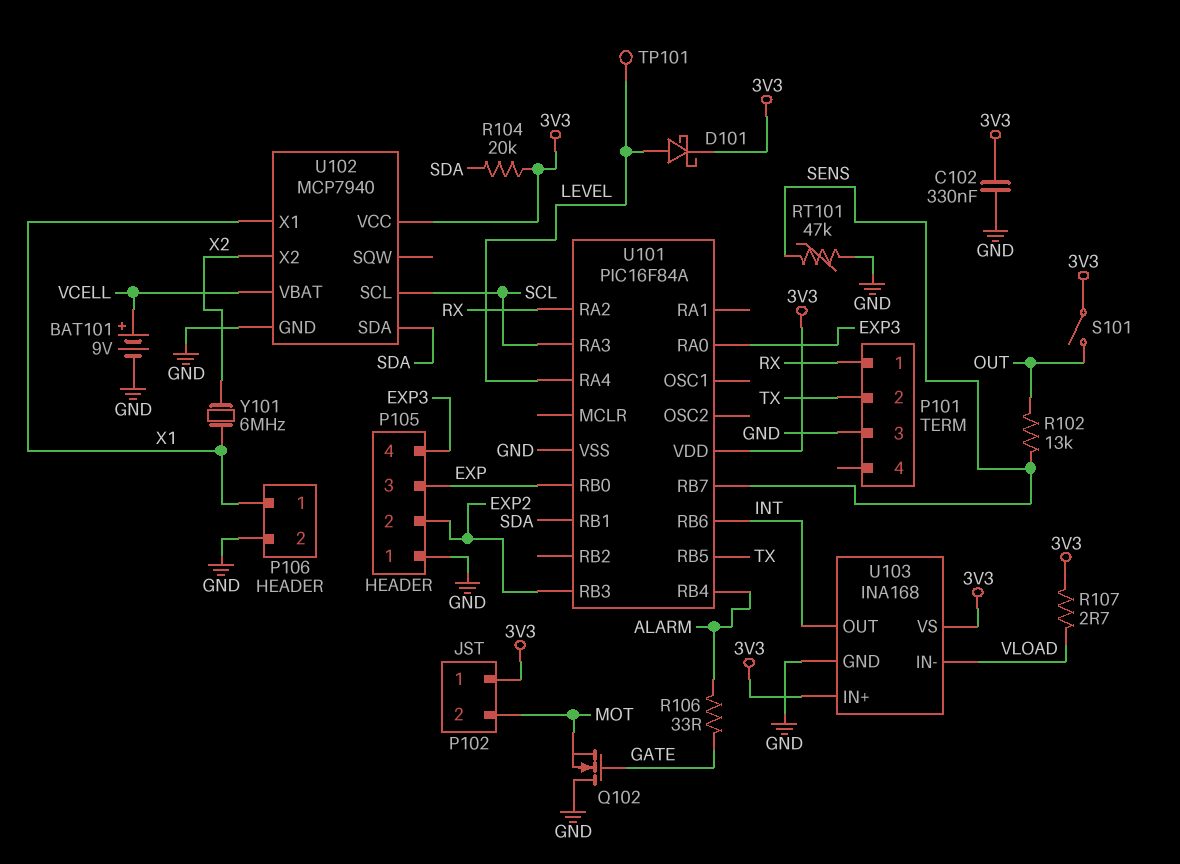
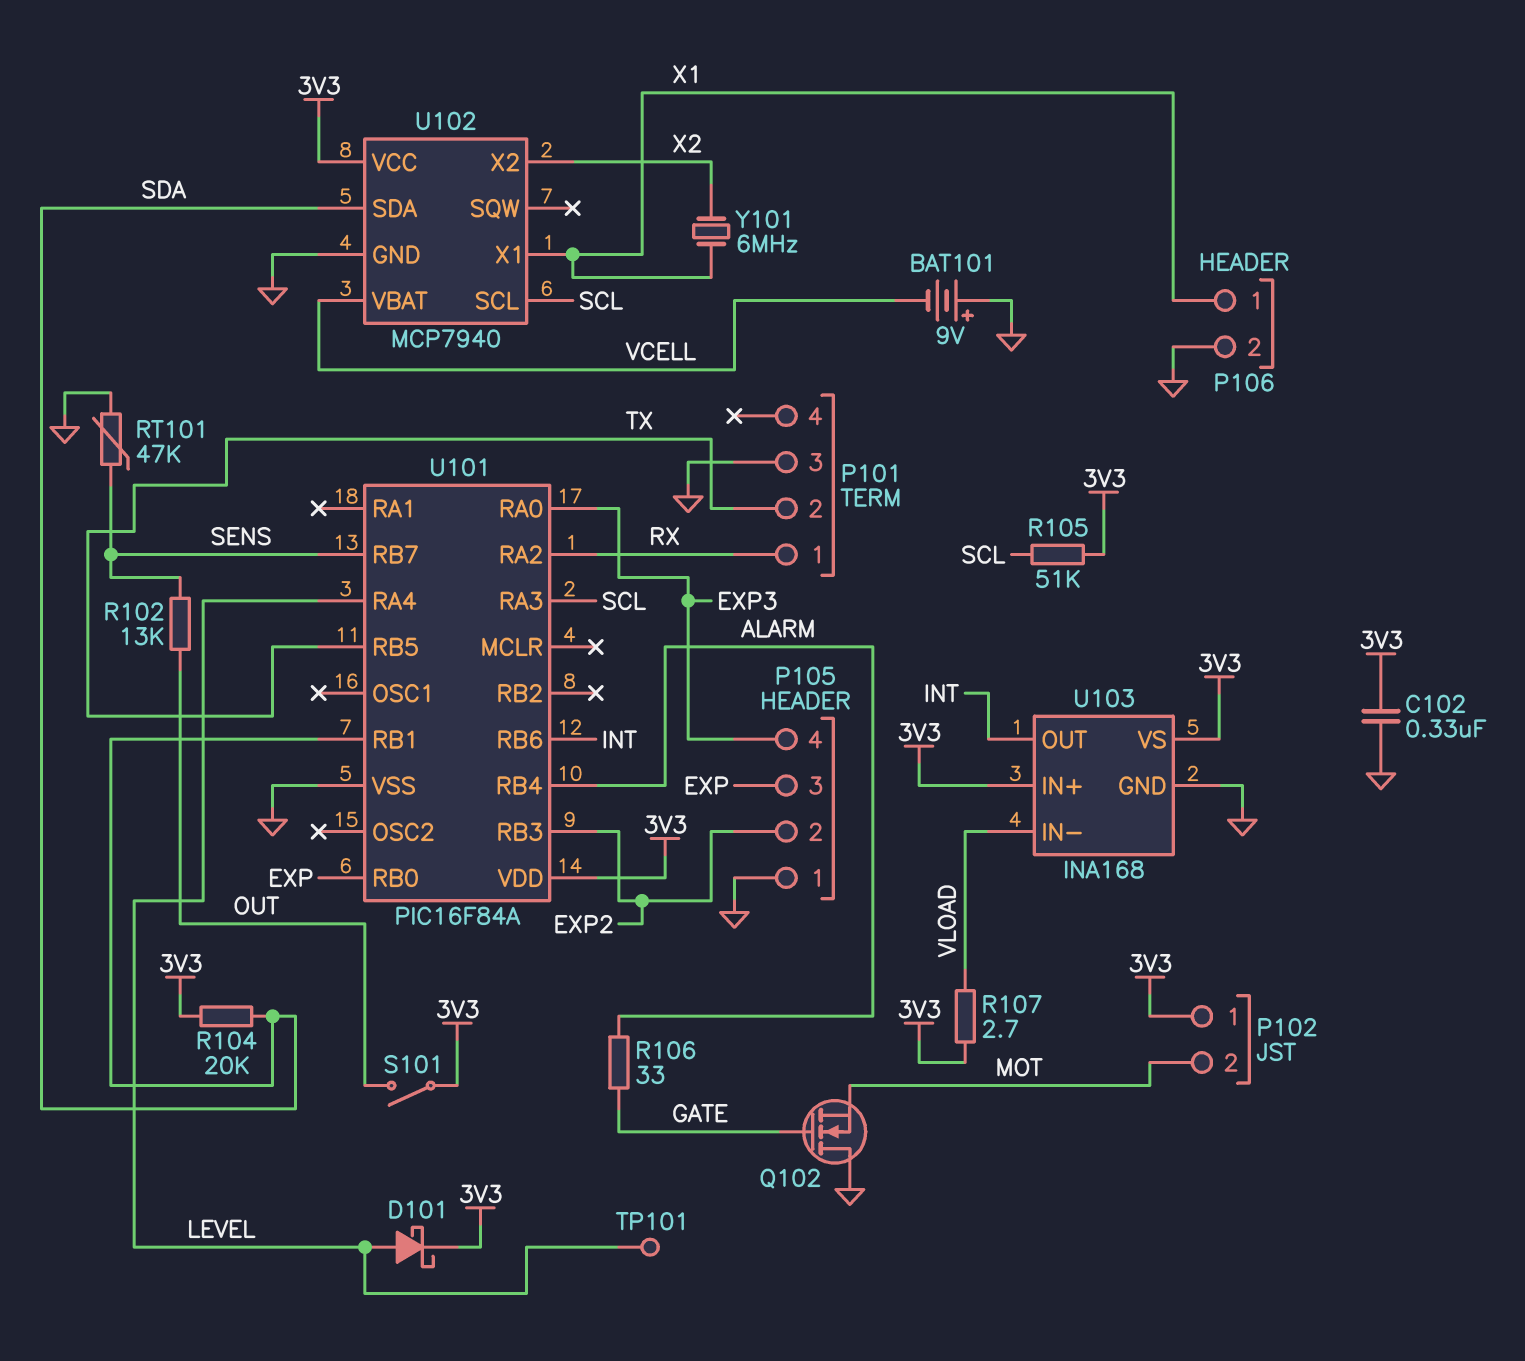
BAT101: 9V (plus VCELL, minus GND) -> 9V (plus GND, minus VCELL)
R105: none -> 51k (3V3, SCL)

